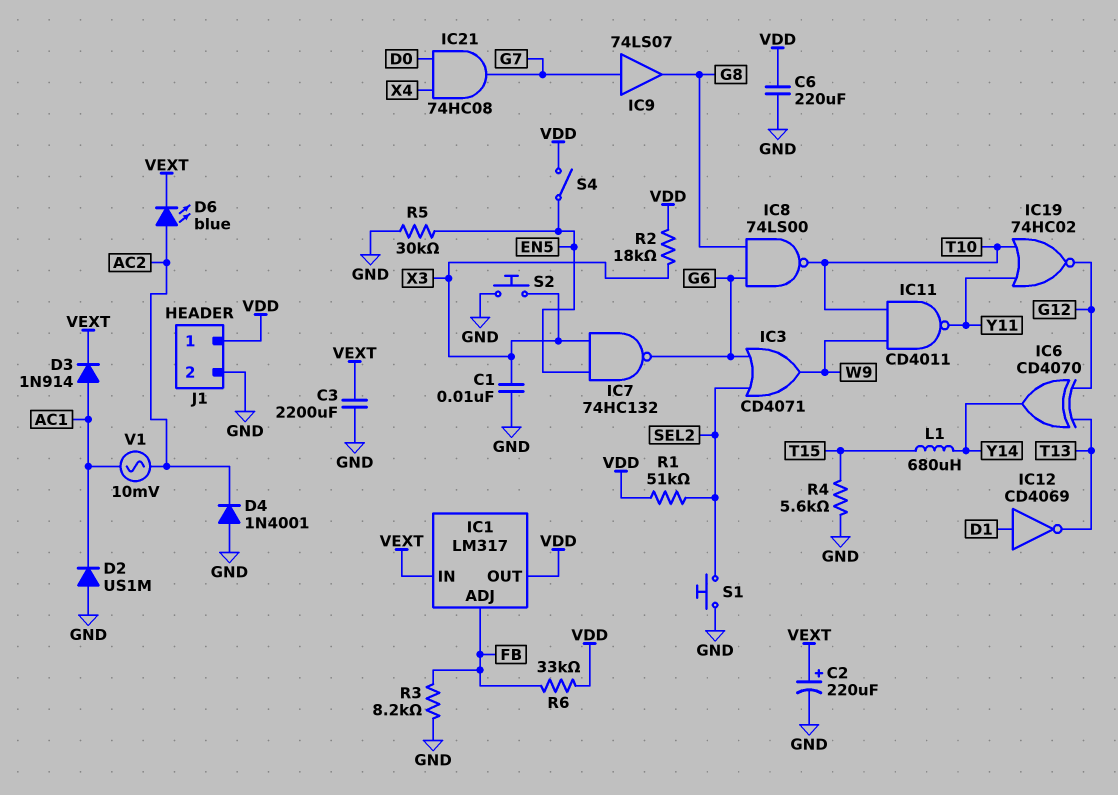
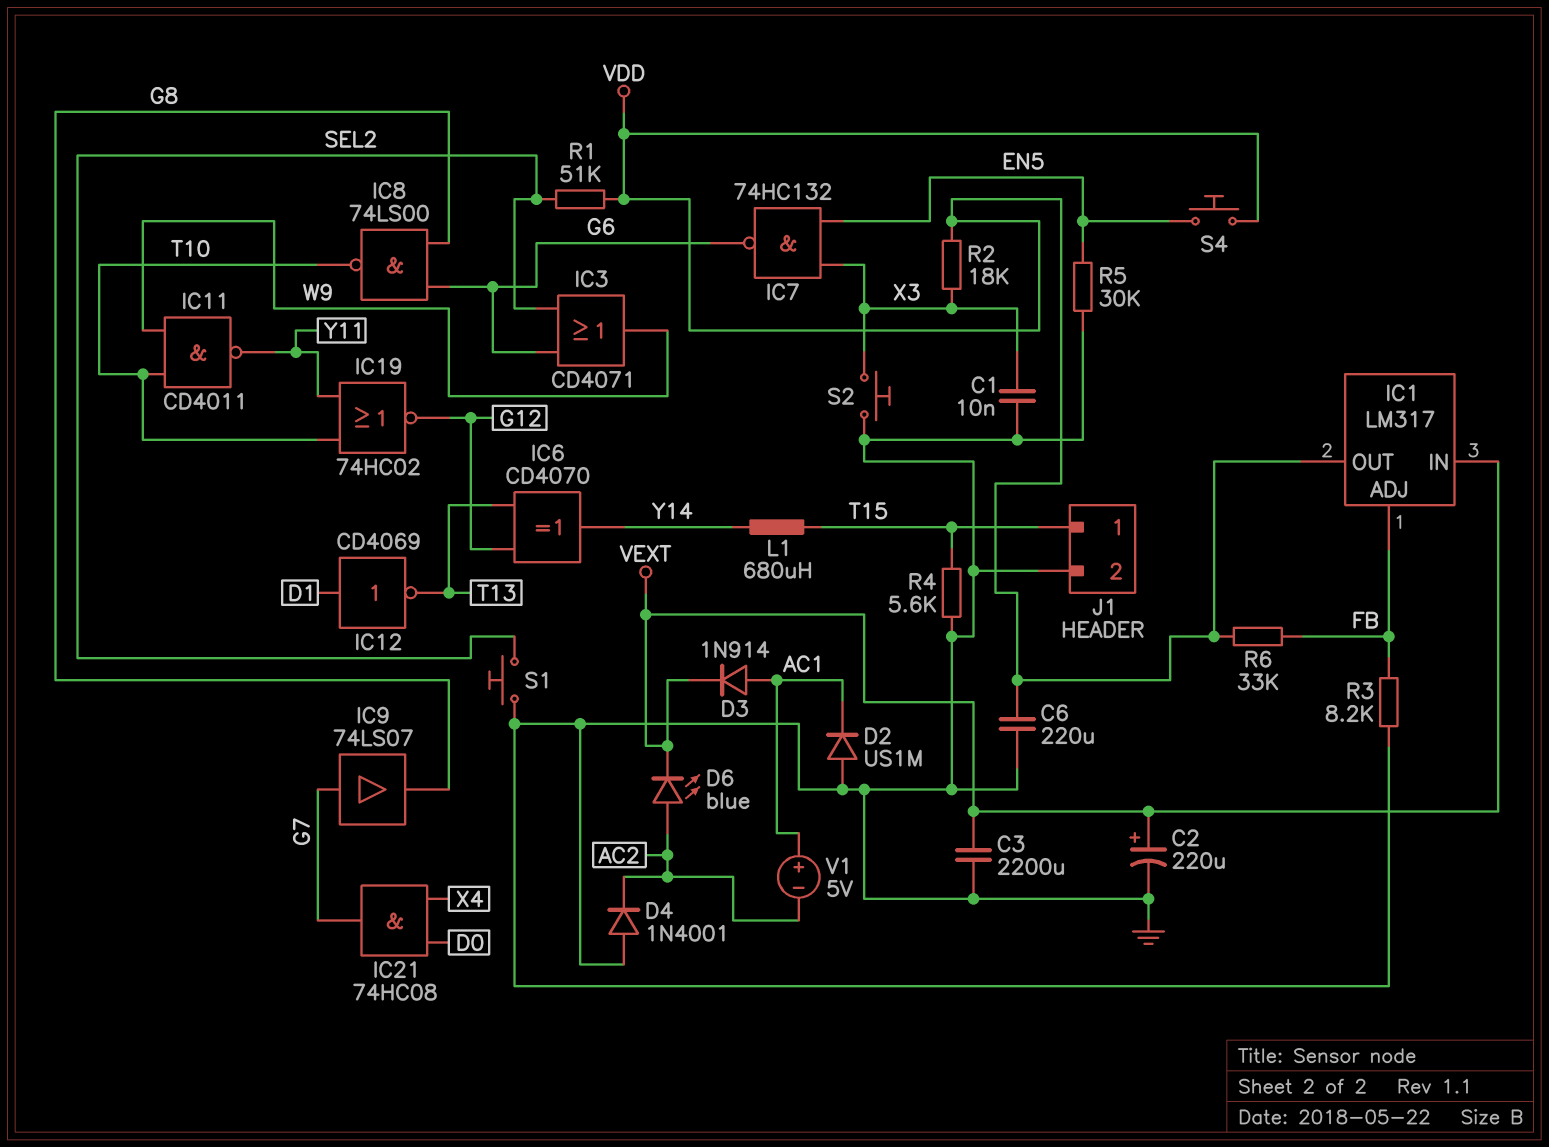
J1 pin 1: VDD -> T15
S4: switch (EN5, VDD) -> button (EN5, VDD)
V1: AC 10mV (AC1, AC2) -> 5V (plus AC1, minus AC2)

